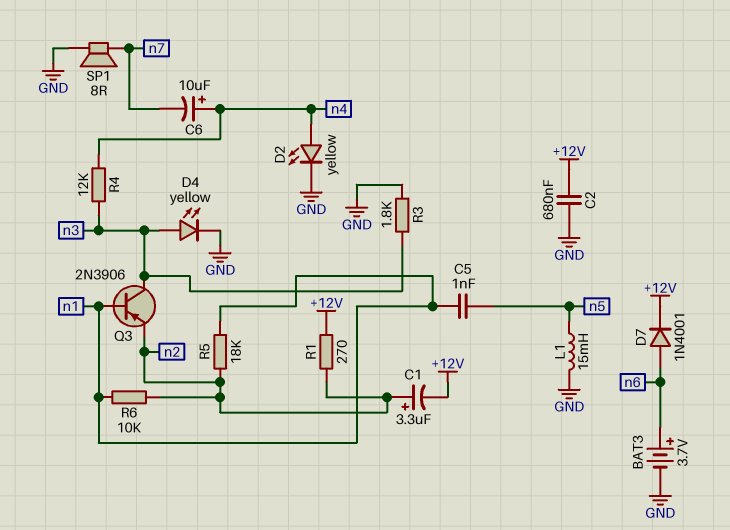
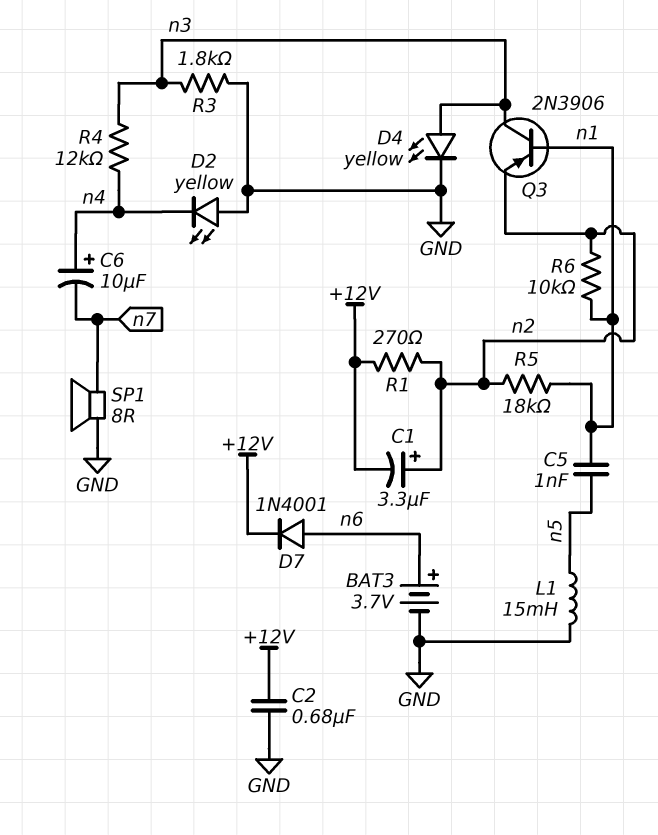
D2: LED yellow (A n4, K GND) -> LED yellow (A GND, K n4)

